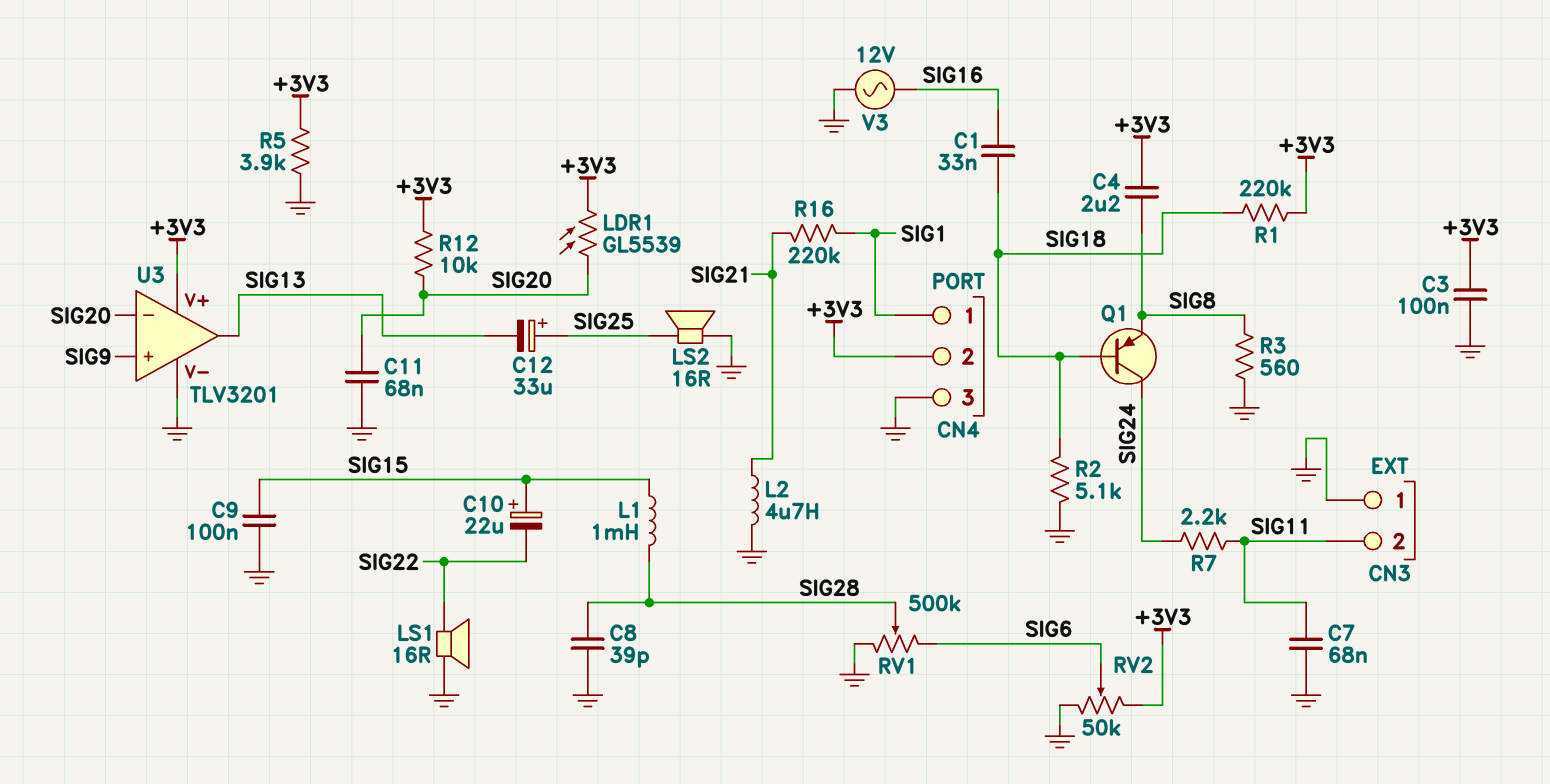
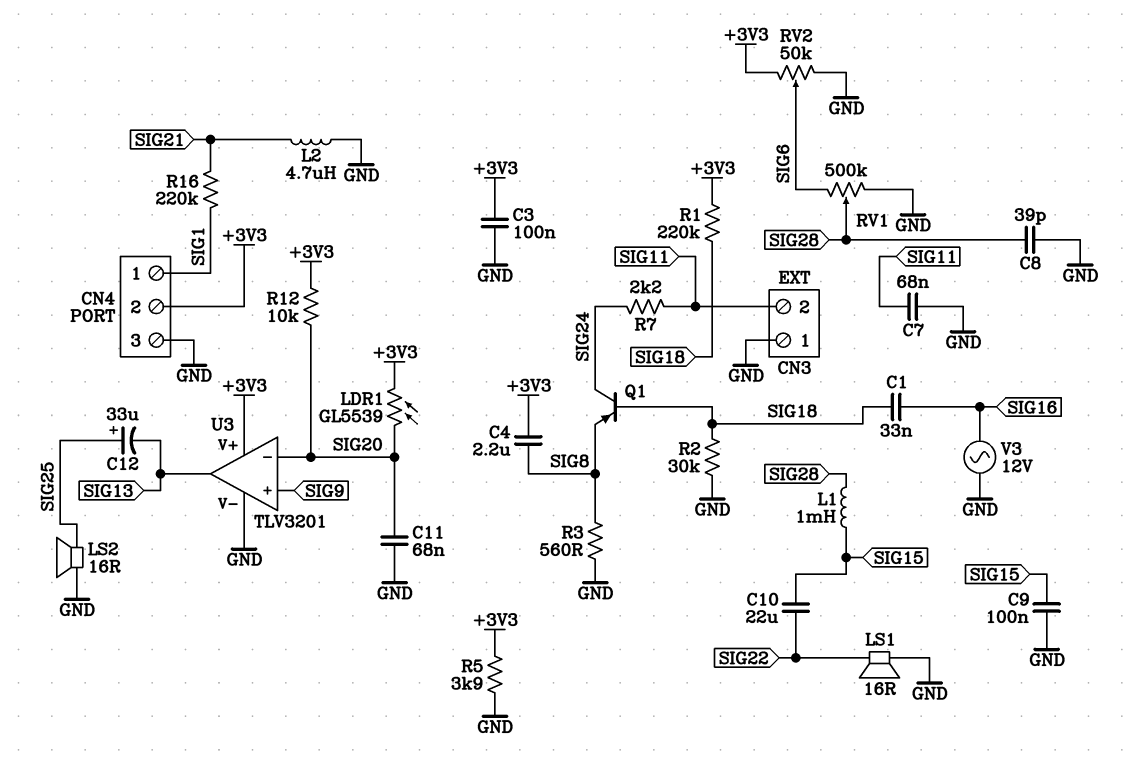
C10: 22uF (plus SIG15, minus SIG22) -> 22uF (SIG15, SIG22)
R2: 5.1k (GND, SIG18) -> 30k (GND, SIG18)

